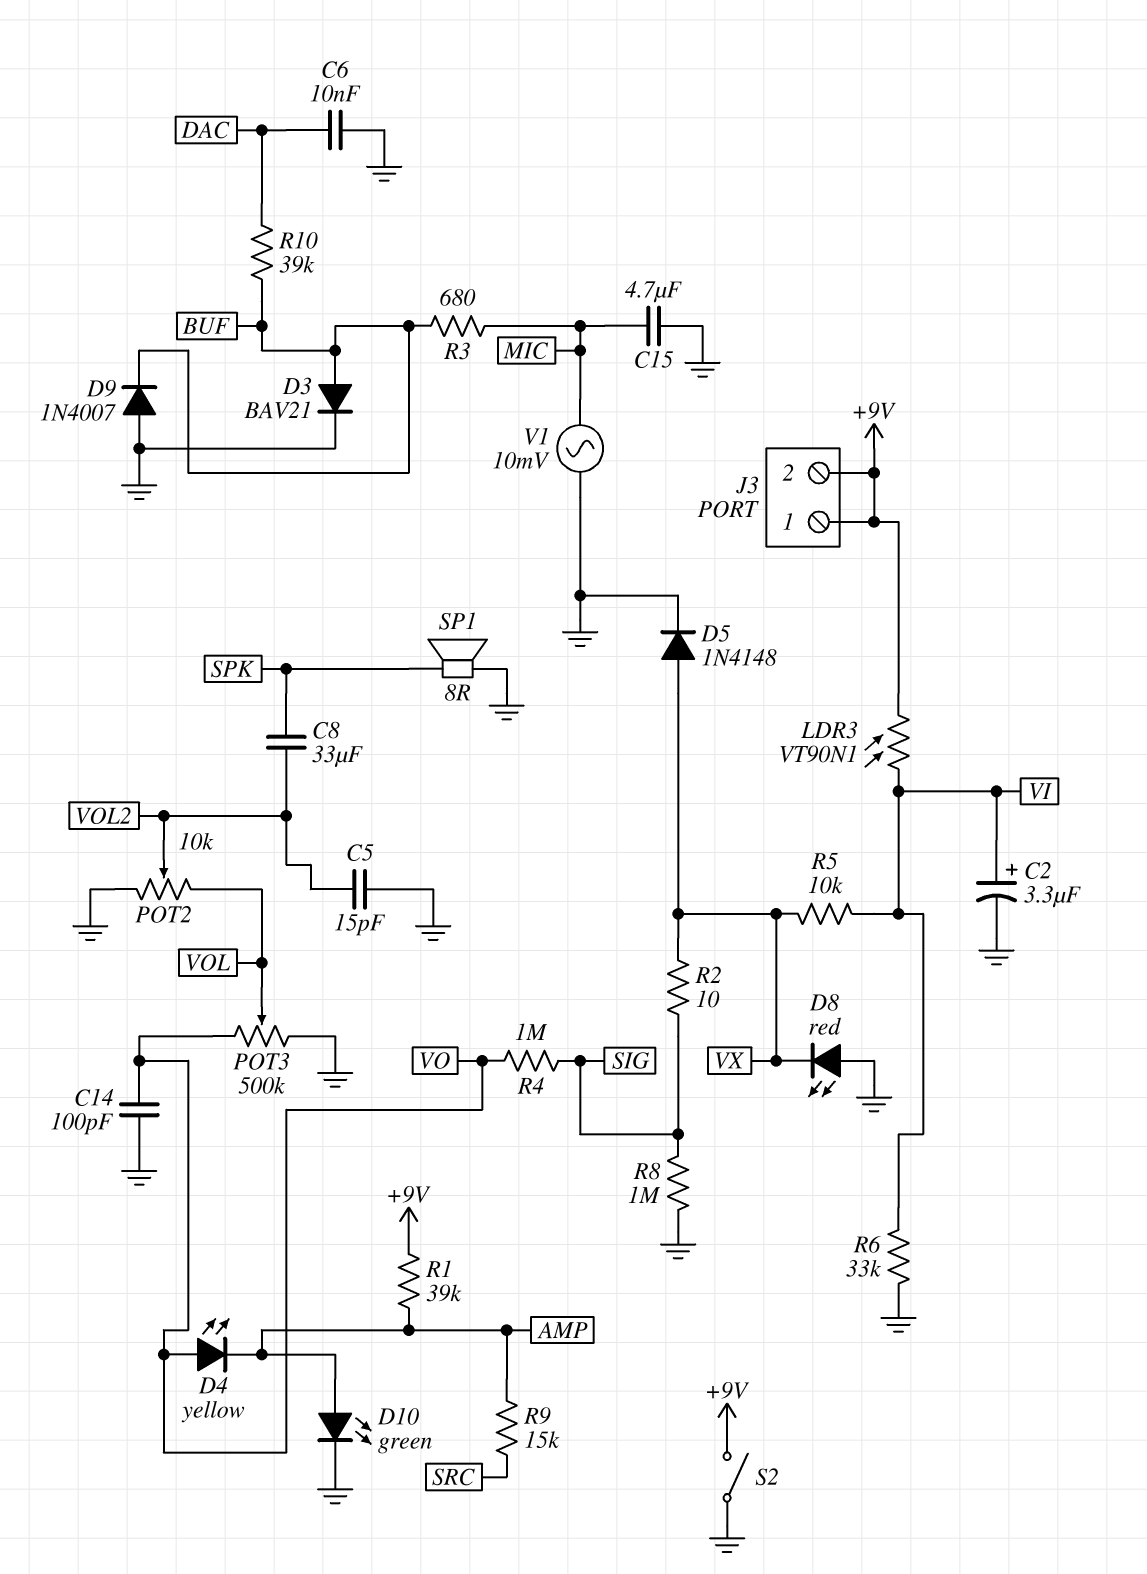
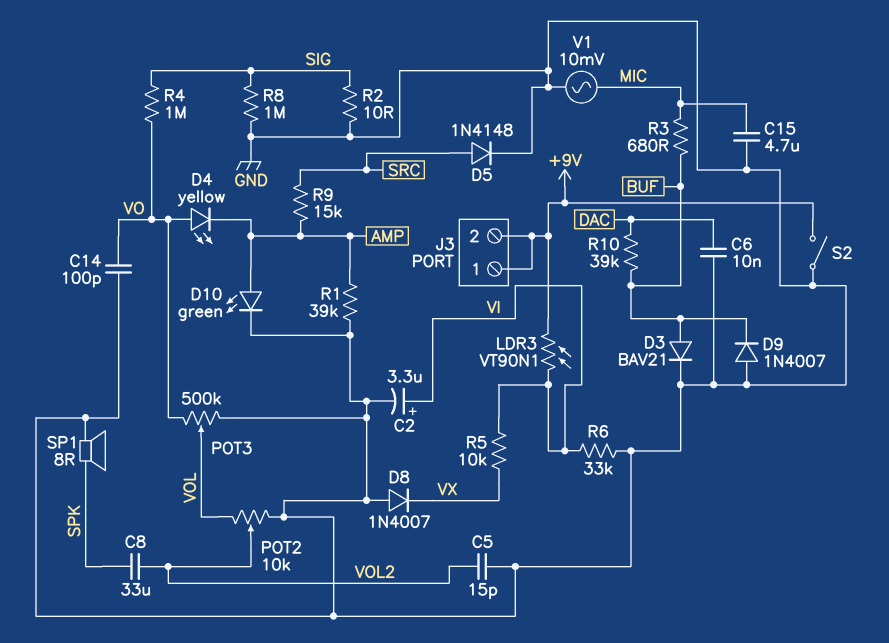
D5: diode 1N4148 (A VX, K GND) -> diode 1N4148 (A SRC, K GND)
D8: LED red (A GND, K VX) -> diode 1N4007 (A GND, K VX)
R1: 39k (+9V, AMP) -> 39k (AMP, GND)
R2: 10 (SIG, VX) -> 10 (GND, SIG)

